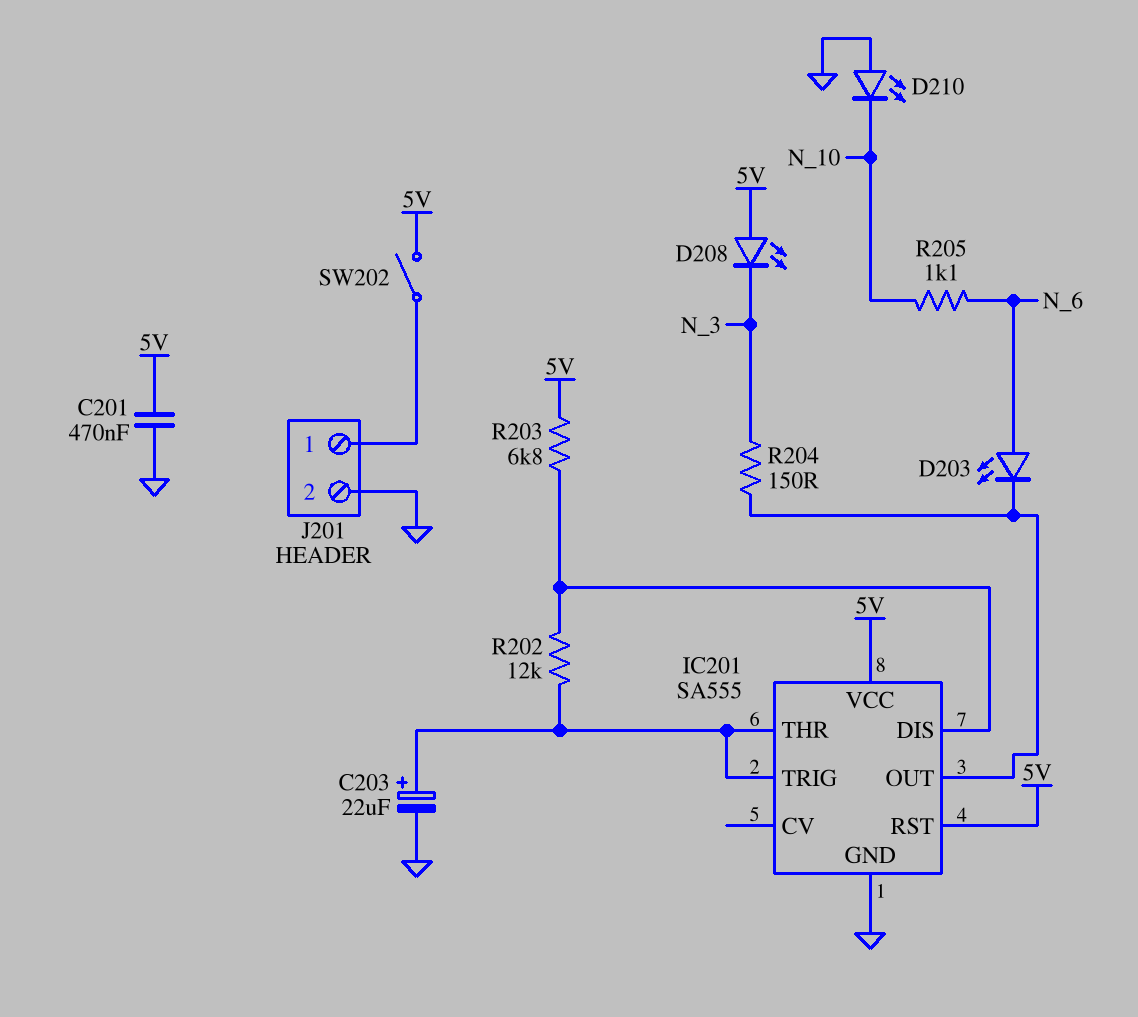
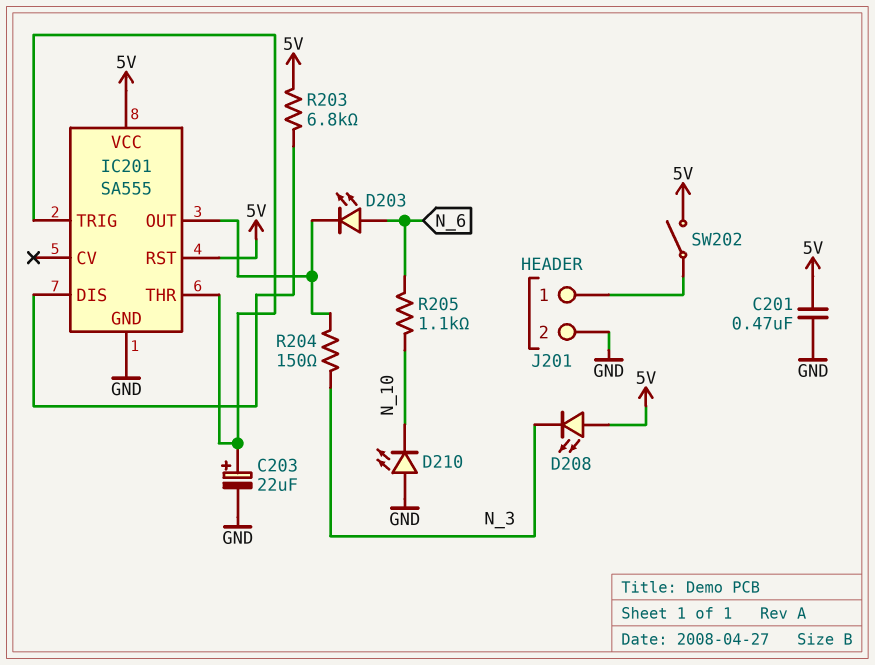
R202: 12k (IC201/DIS, IC201/THR) -> none

